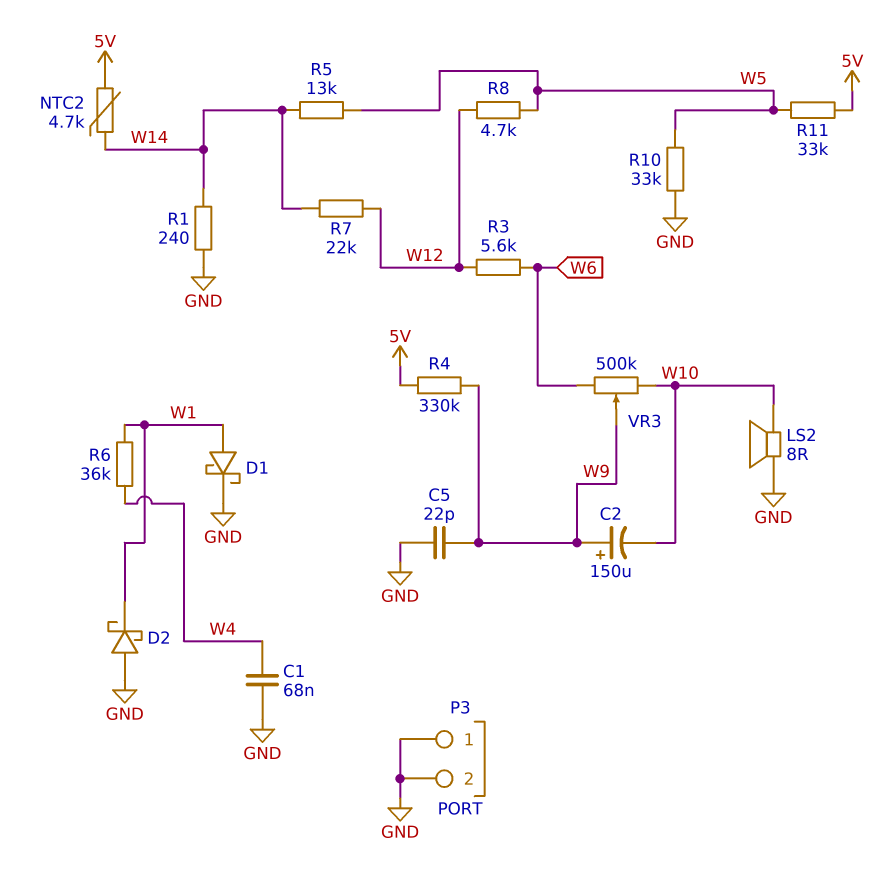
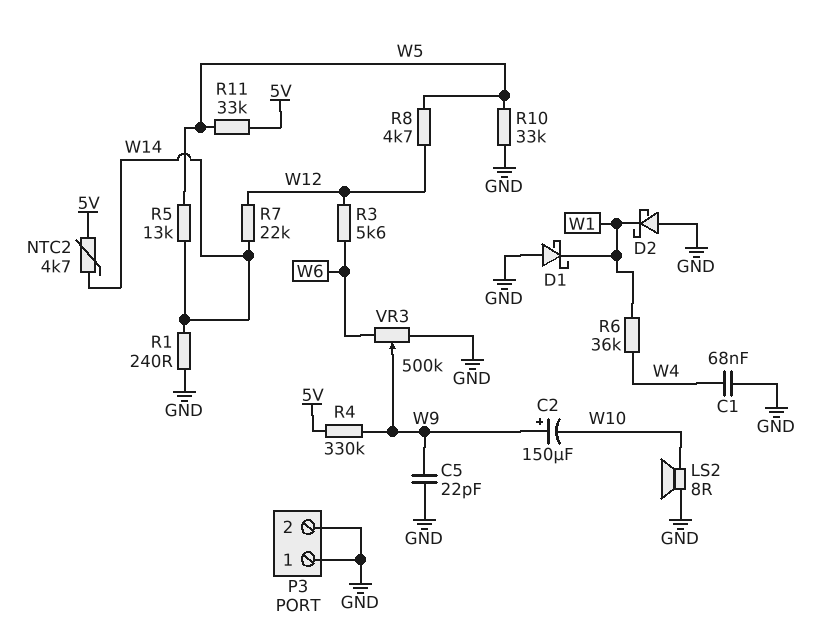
D1: schottky (A W1, K GND) -> schottky (A GND, K W1)
VR3: 500k (W6, W10, wiper W9) -> 500k (GND, W6, wiper W9)

